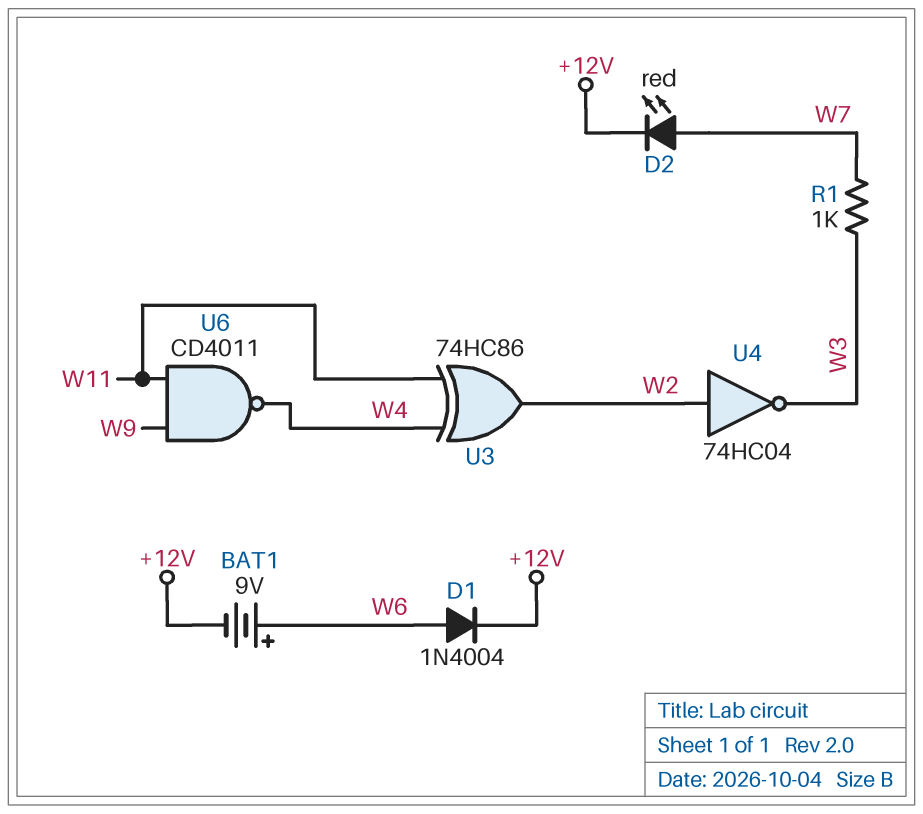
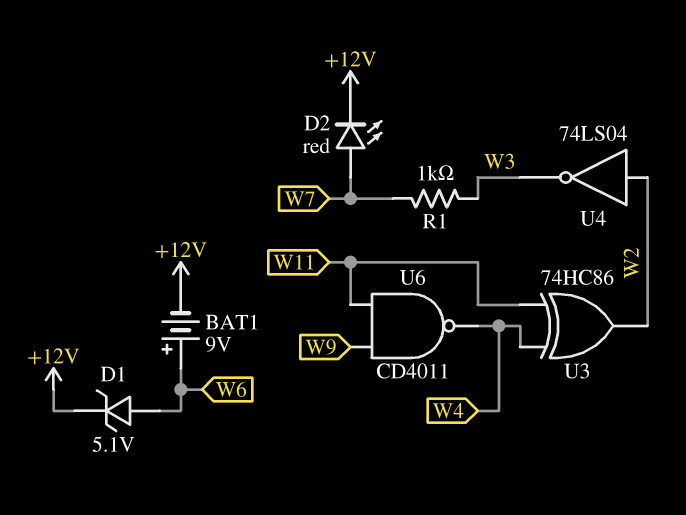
D1: diode 1N4004 (A W6, K +12V) -> zener 5.1V (A W6, K +12V)
U4: NOT 74HC04 (in W2, out W3) -> NOT 74LS04 (in W2, out W3)

